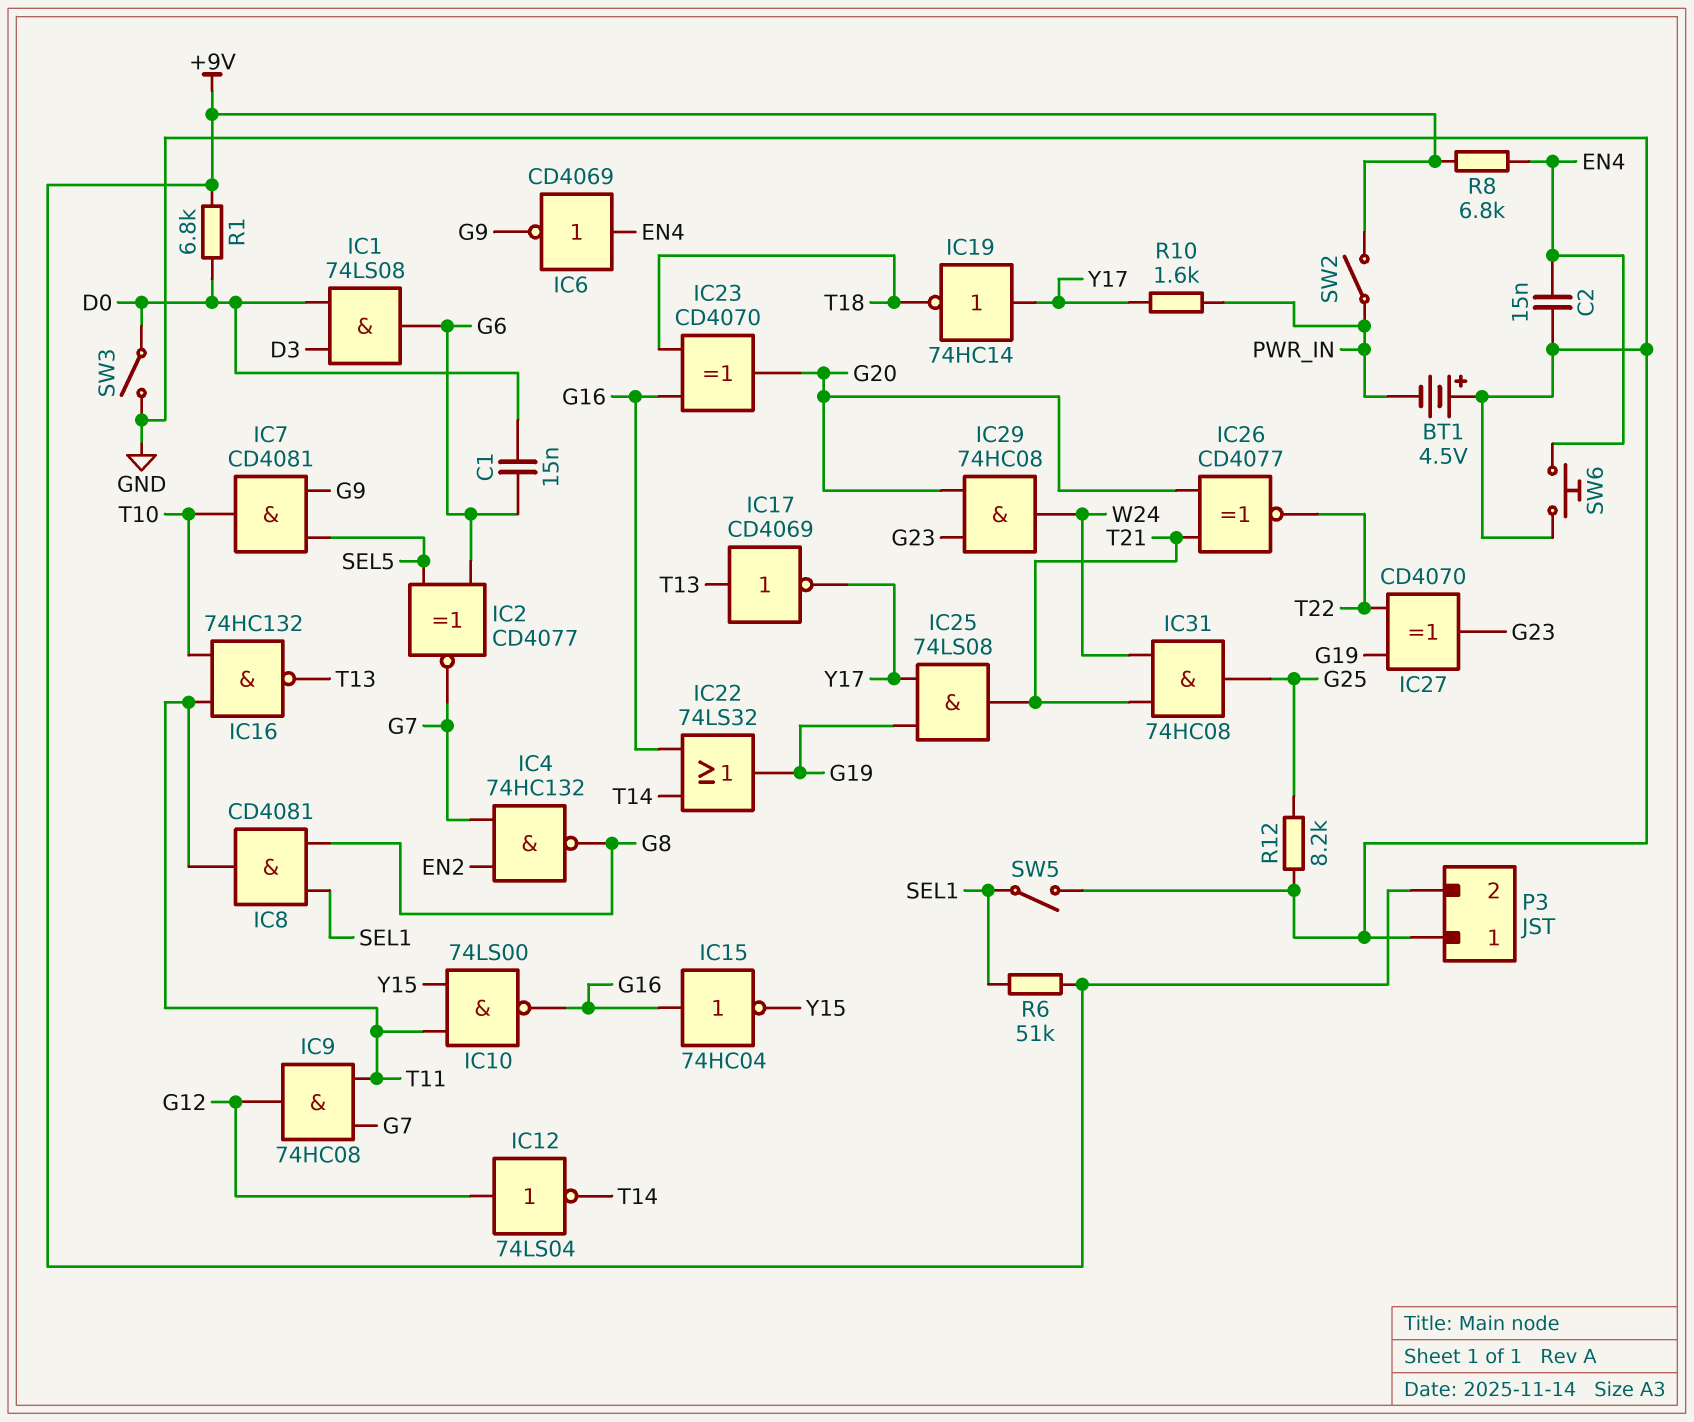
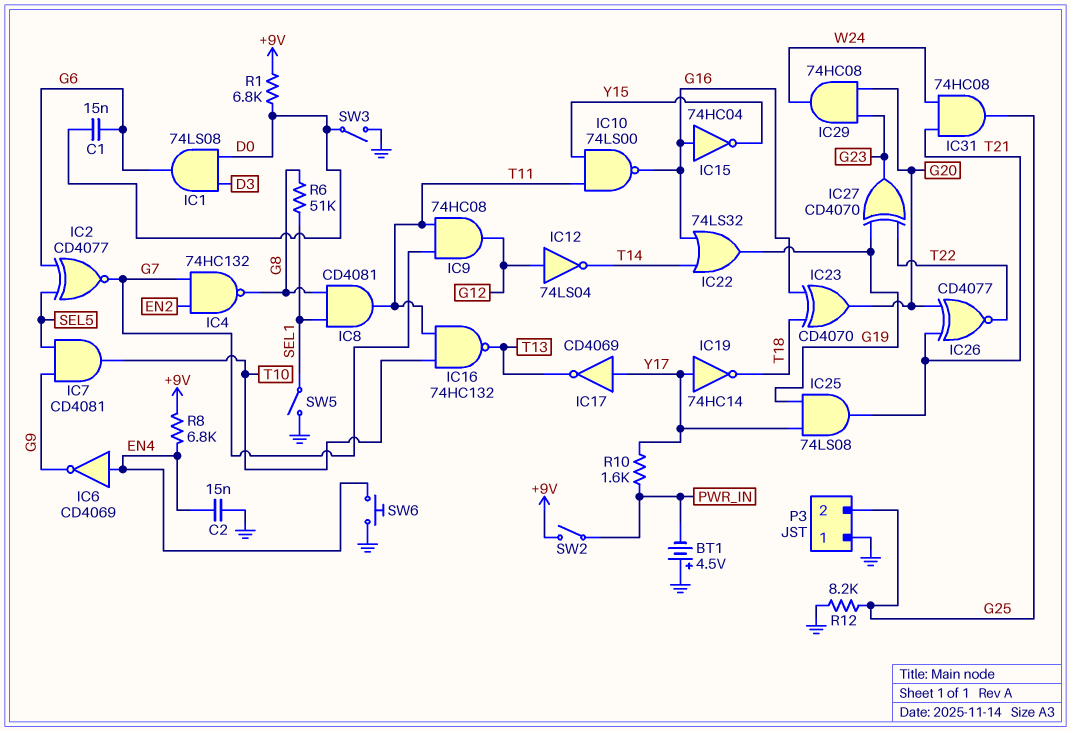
IC17: NOT CD4069 (in T13, out Y17) -> NOT CD4069 (in Y17, out T13)
P3 pin 2: +9V -> G25
R6: 51k (+9V, SEL1) -> 51k (G8, SEL1)

